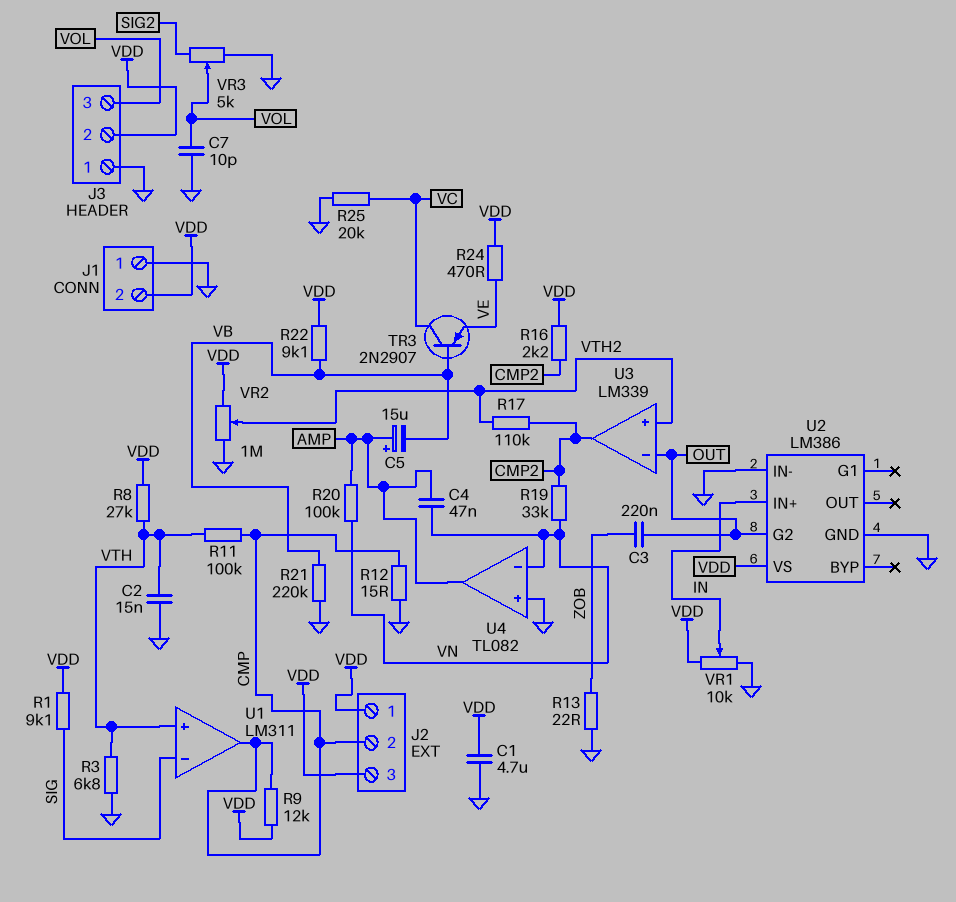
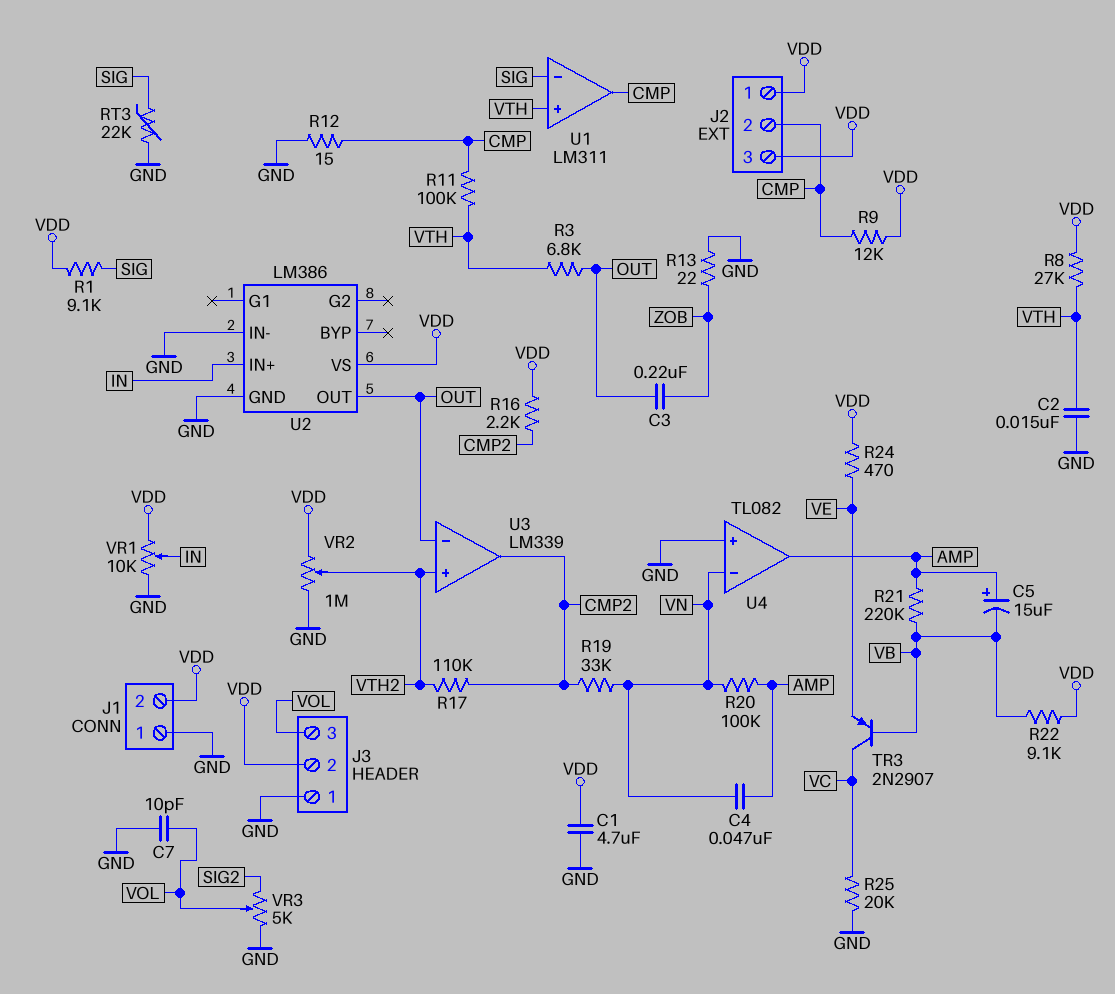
R3: 6.8k (GND, VTH) -> 6.8k (OUT, VTH)
R21: 220k (GND, VB) -> 220k (AMP, VB)
RT3: none -> 22k (GND, SIG)
U2 pin G2: OUT -> none
U2 pin OUT: none -> OUT

